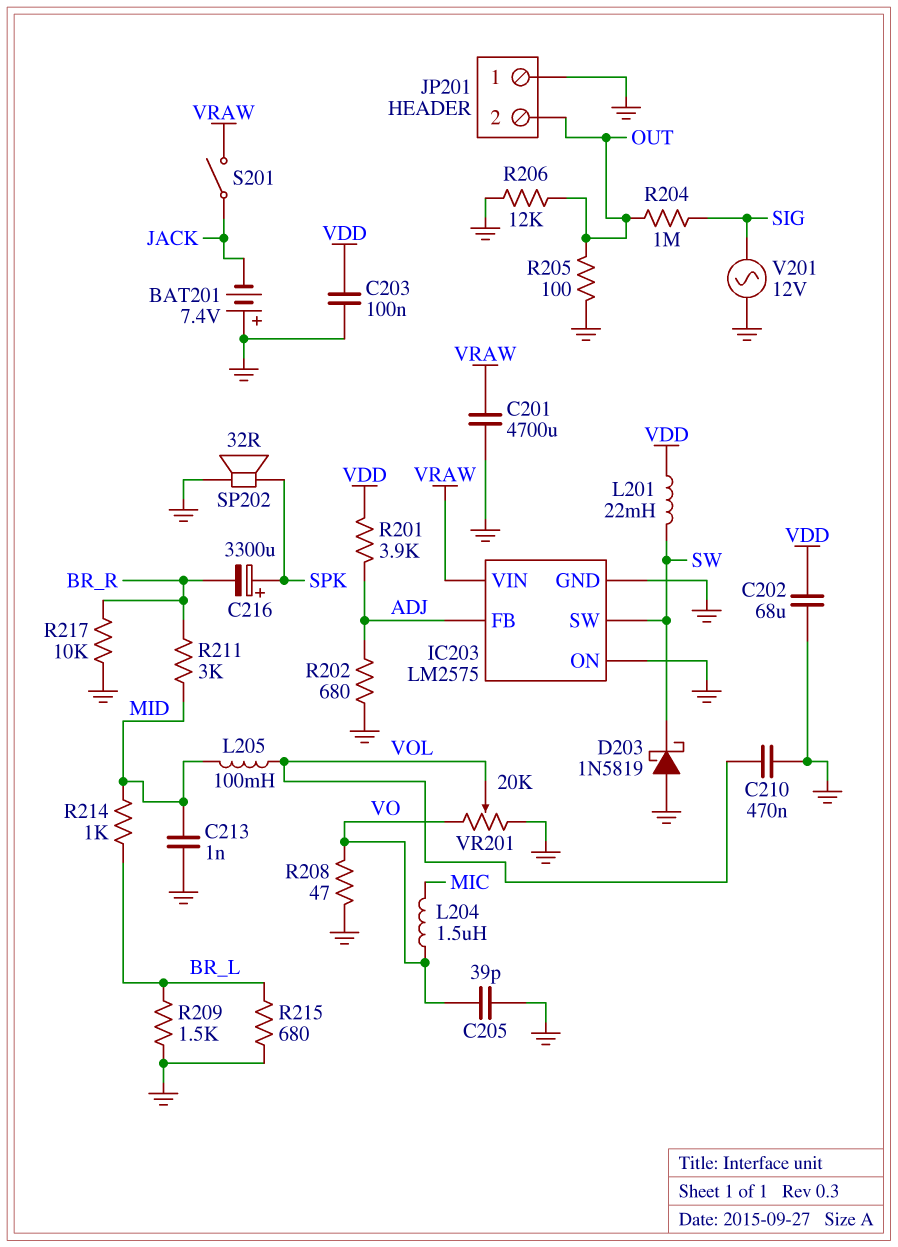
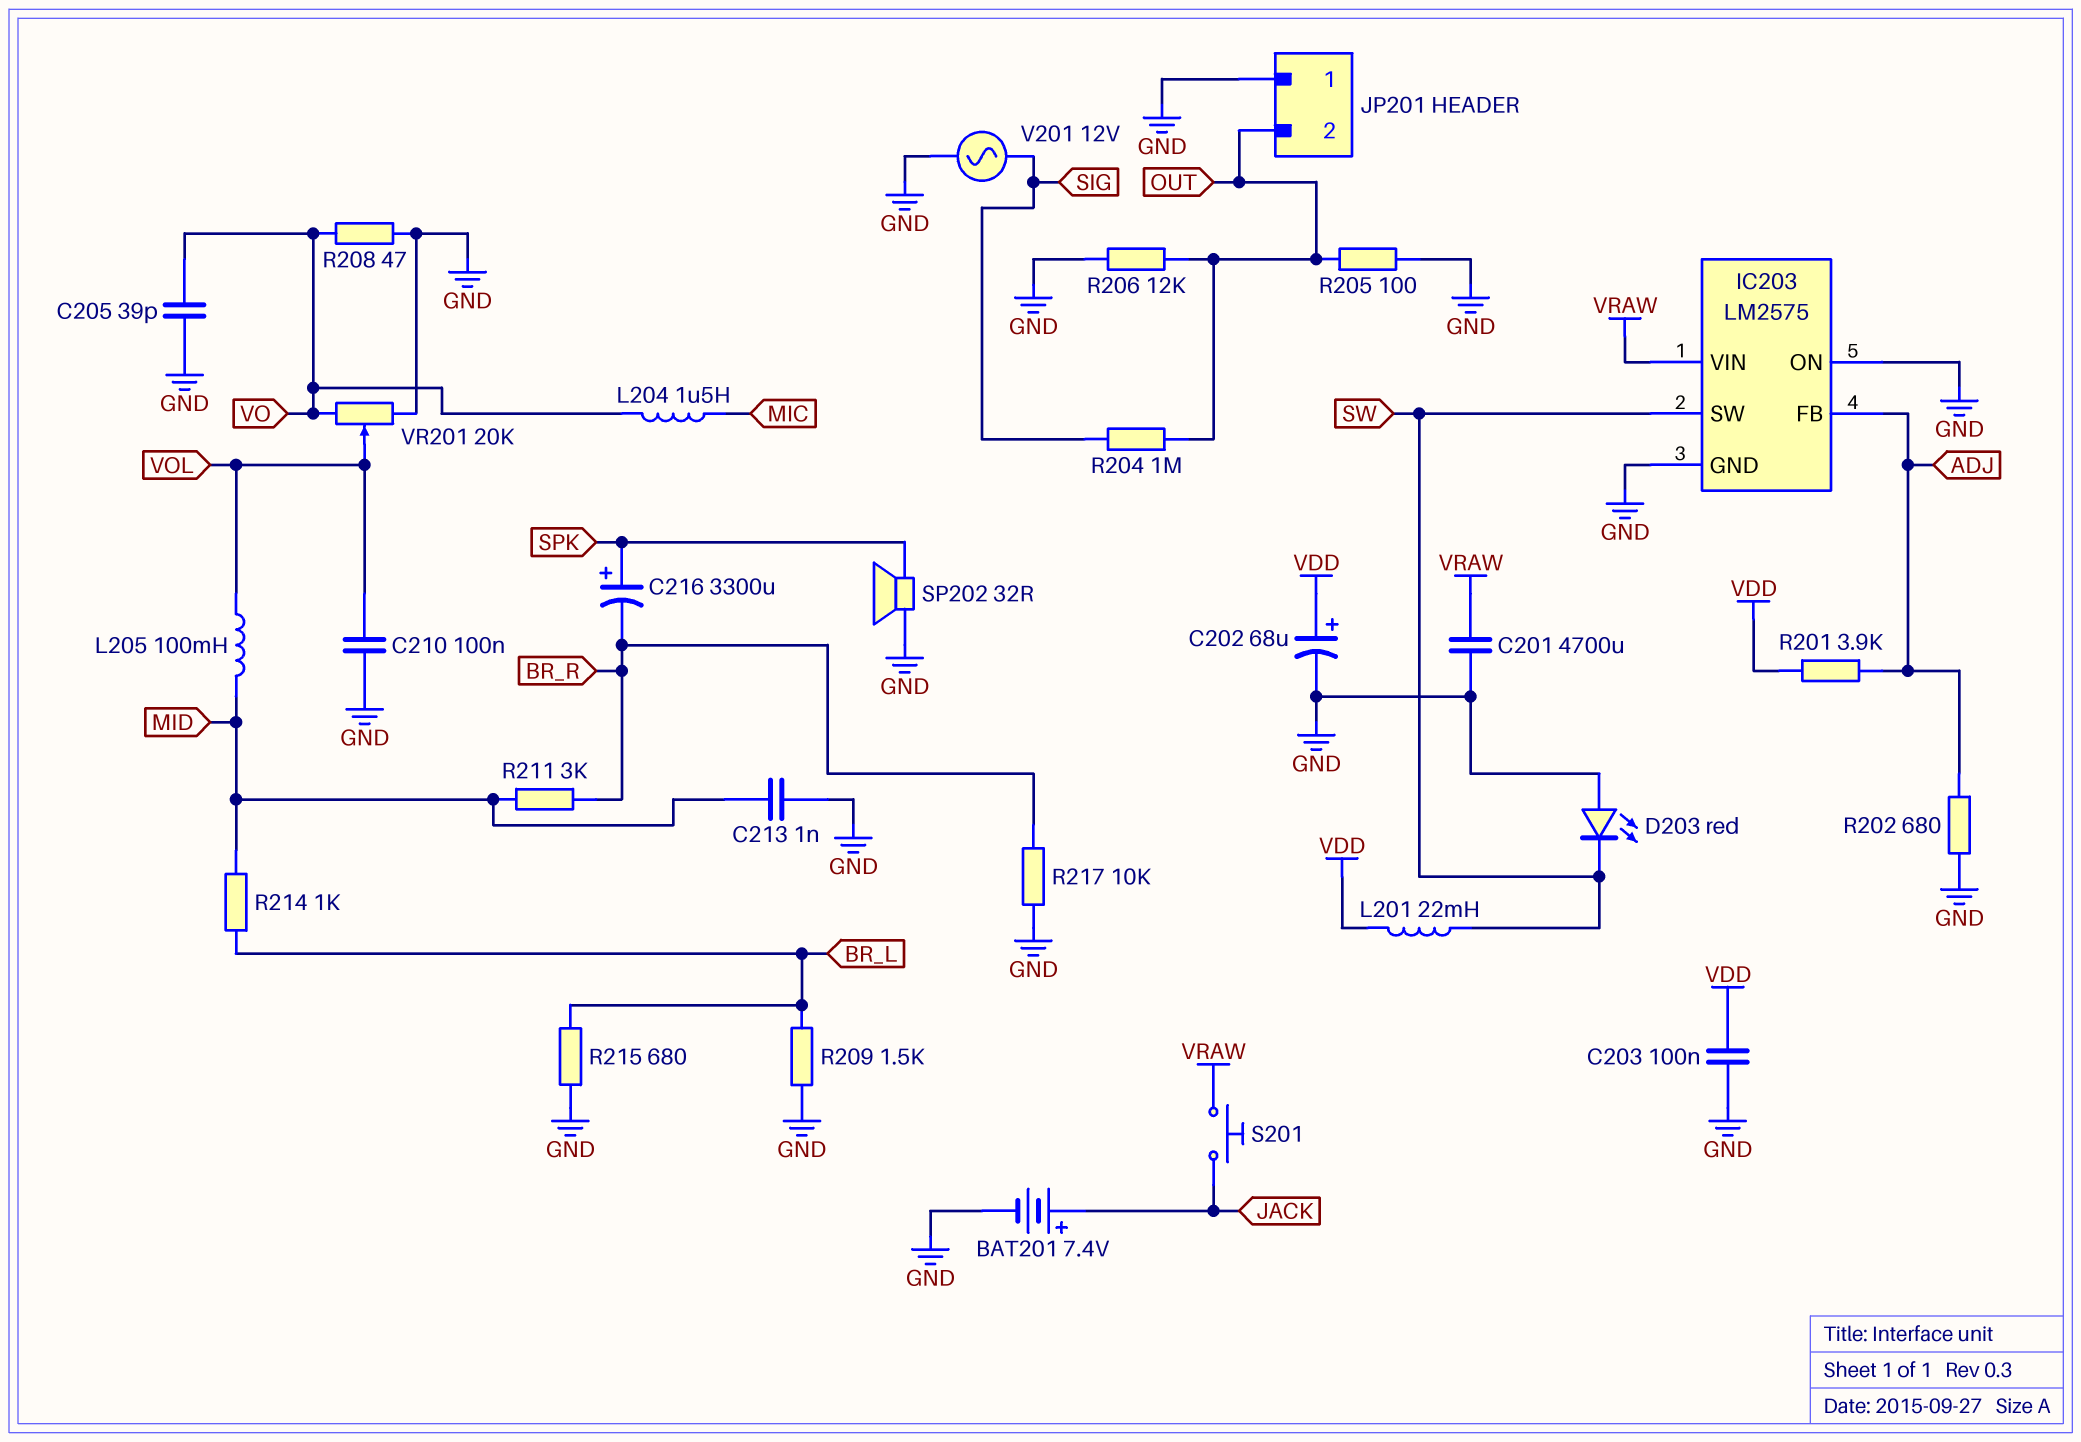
BAT201: 7.4V (plus GND, minus JACK) -> 7.4V (plus JACK, minus GND)
C202: 68uF (GND, VDD) -> 68uF (plus VDD, minus GND)
C210: 470nF (GND, VOL) -> 100nF (GND, VOL)
D203: schottky 1N5819 (A GND, K SW) -> LED red (A GND, K SW)
S201: switch (JACK, VRAW) -> button (JACK, VRAW)

